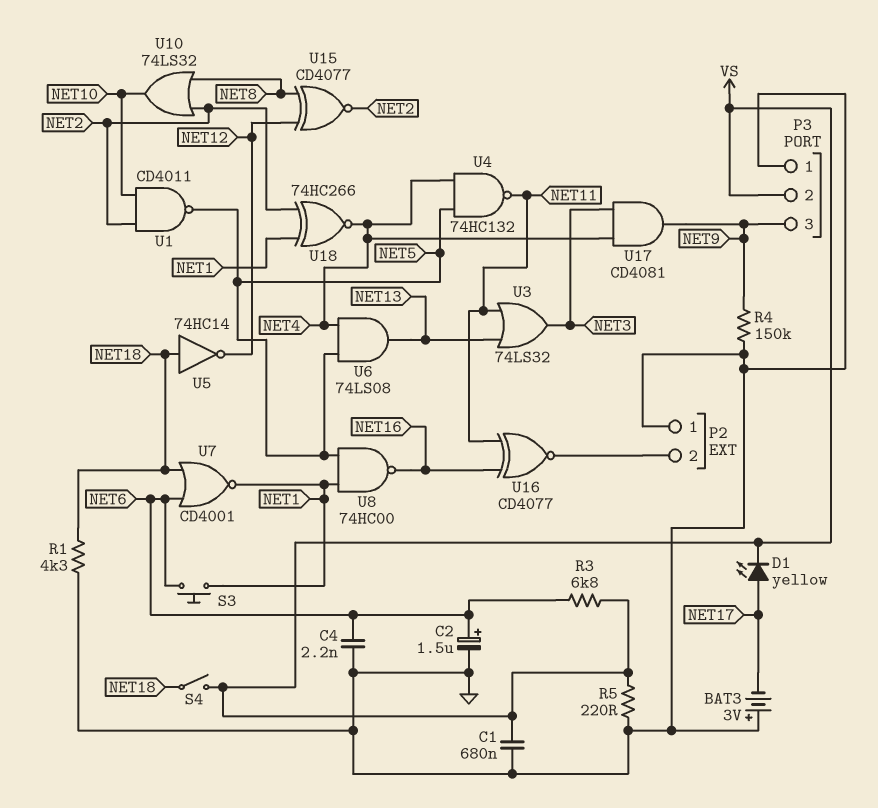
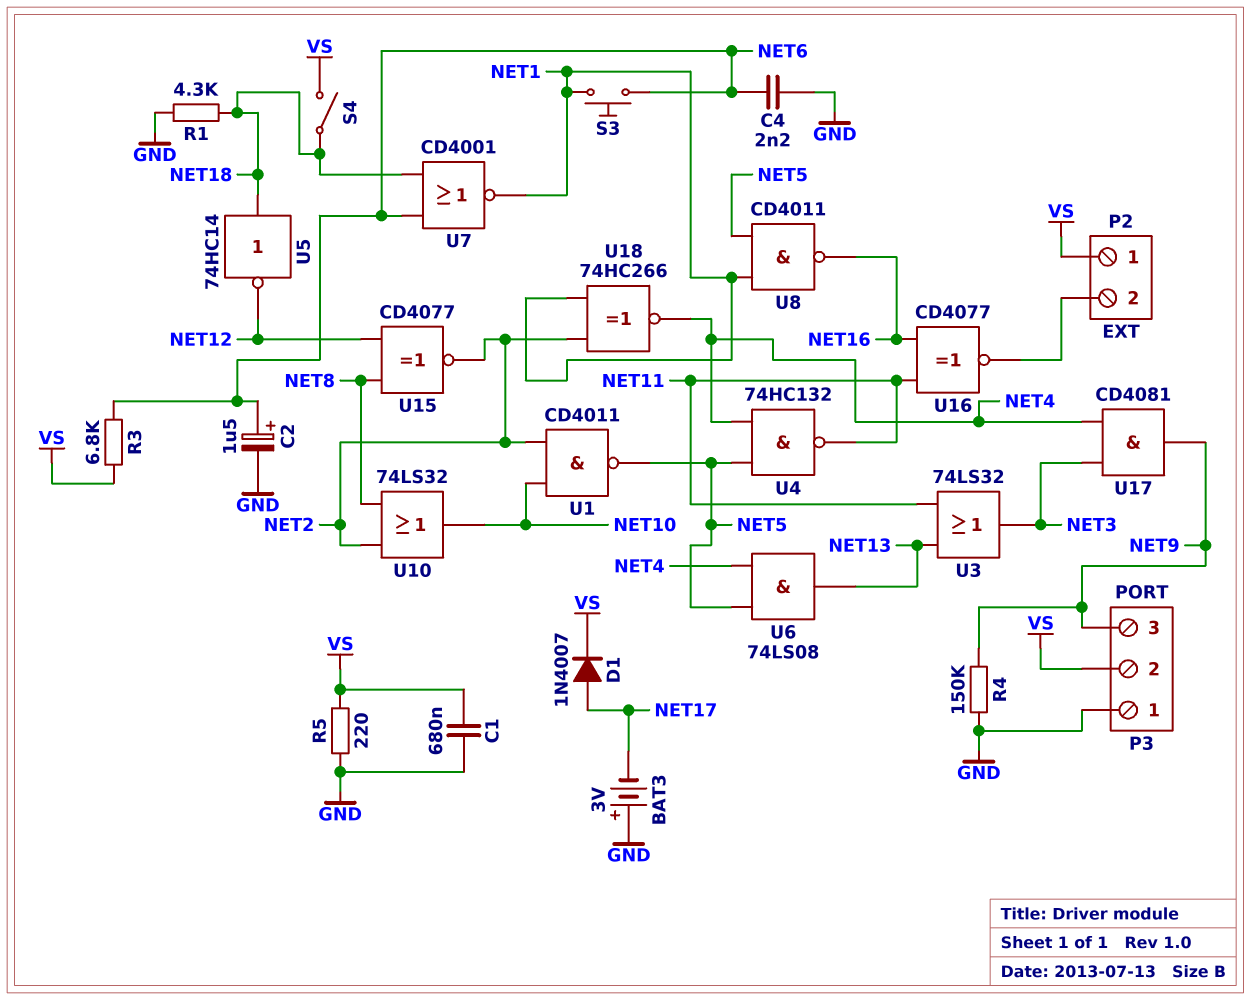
D1: LED yellow (A NET17, K VS) -> diode 1N4007 (A NET17, K VS)
P2 pin 1: GND -> VS
U8: NAND 74HC00 (in NET1, in NET5, out NET16) -> NAND CD4011 (in NET1, in NET5, out NET16)

